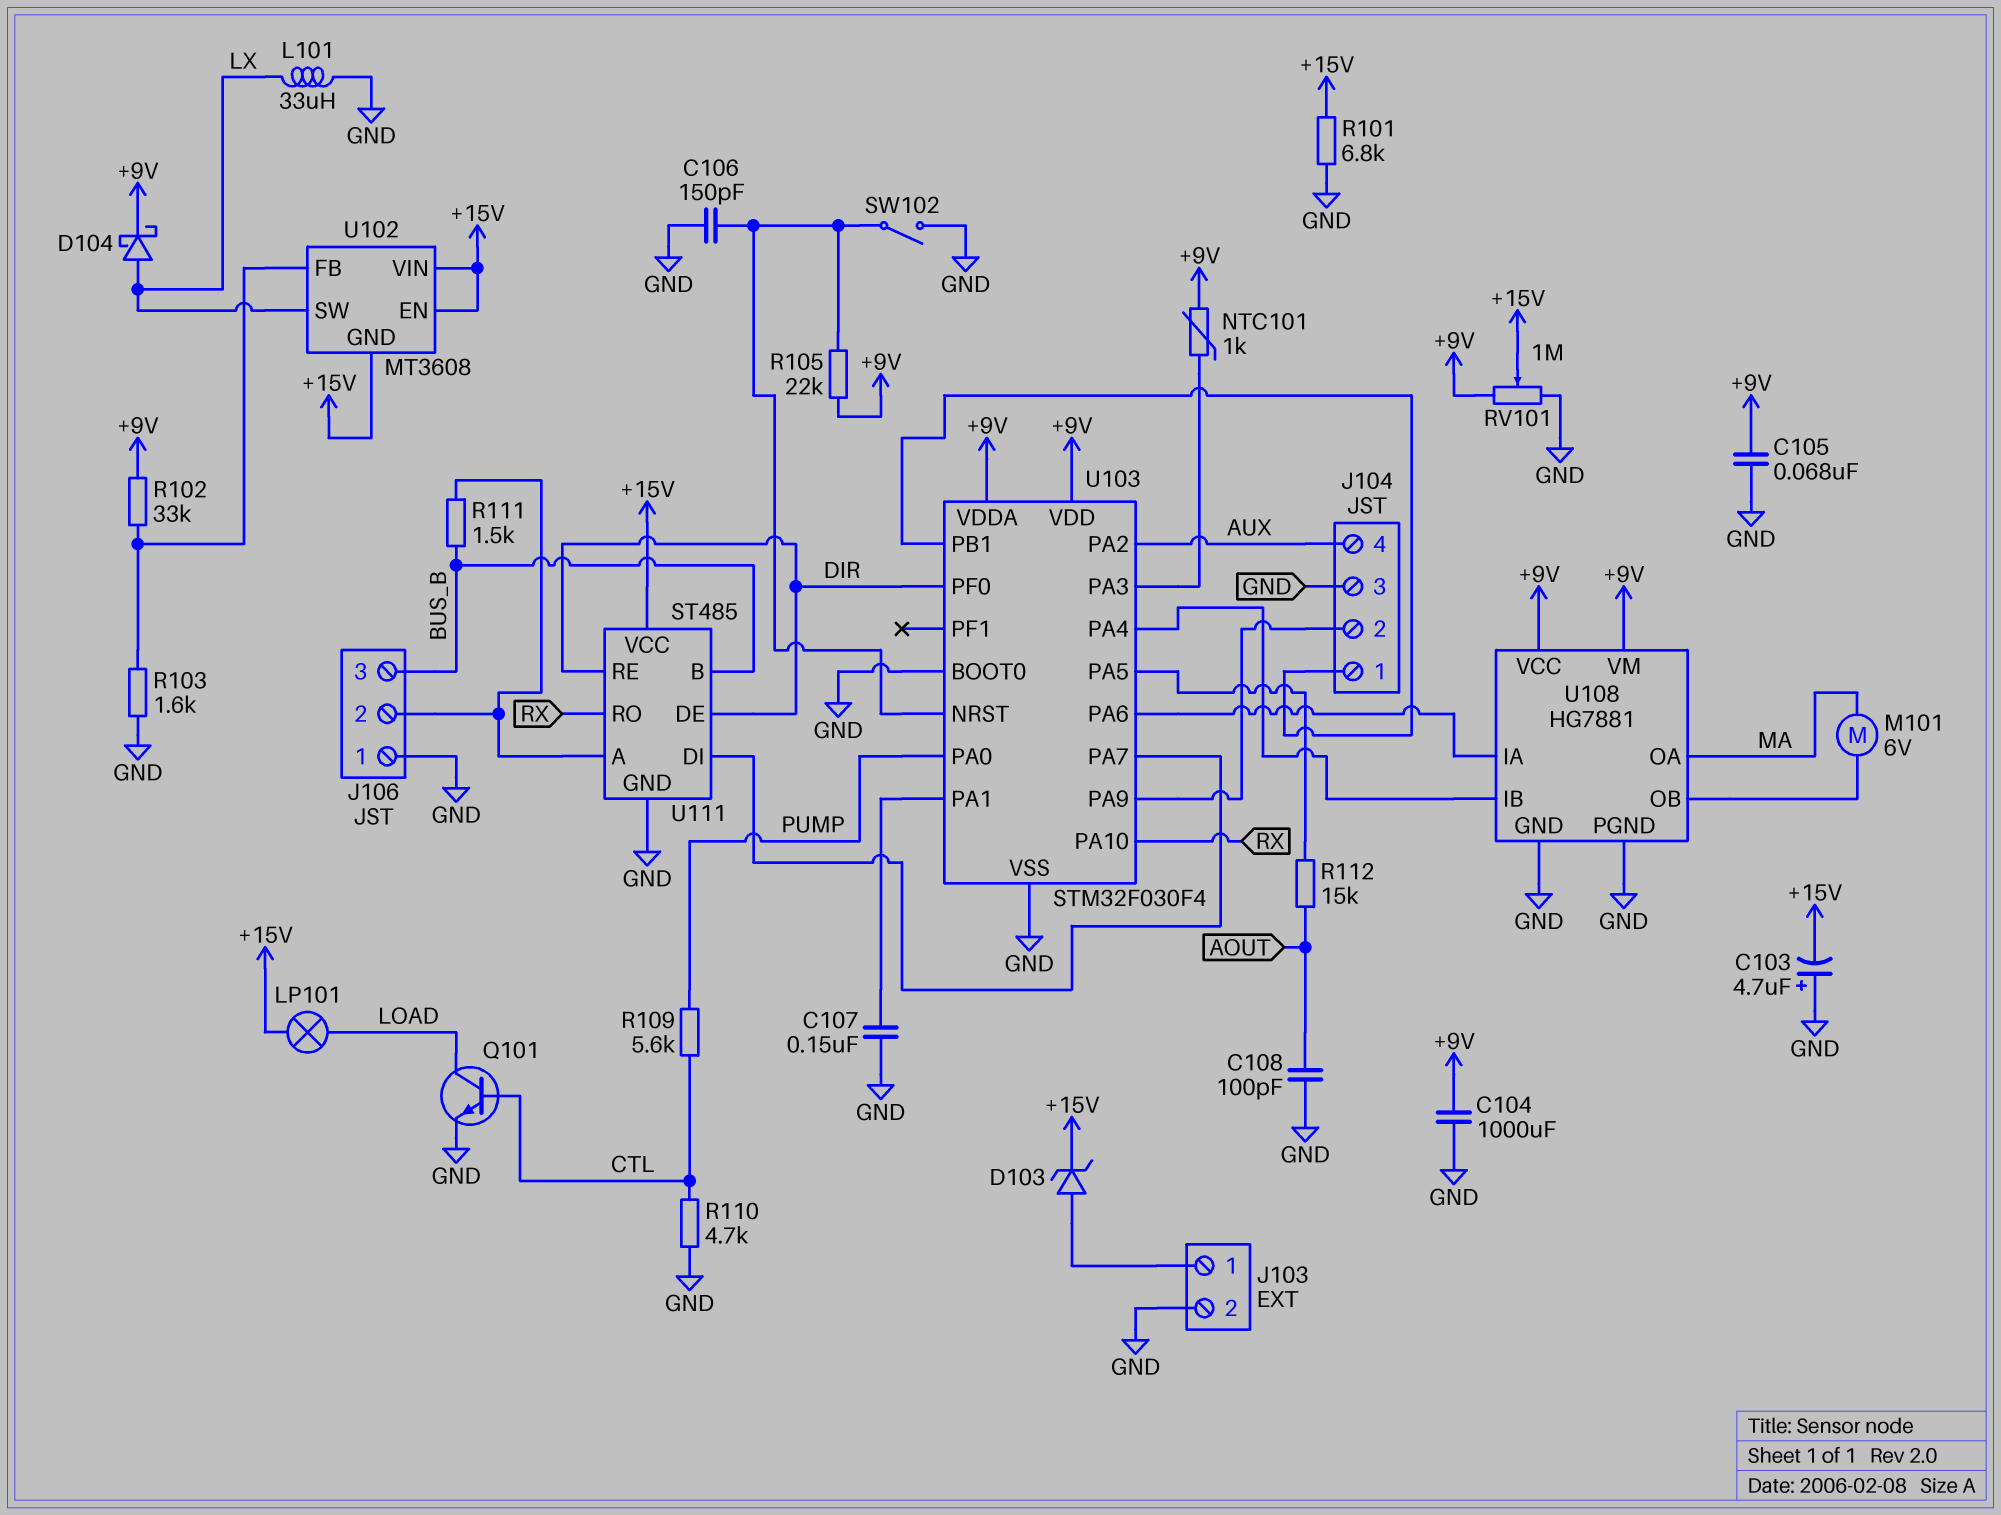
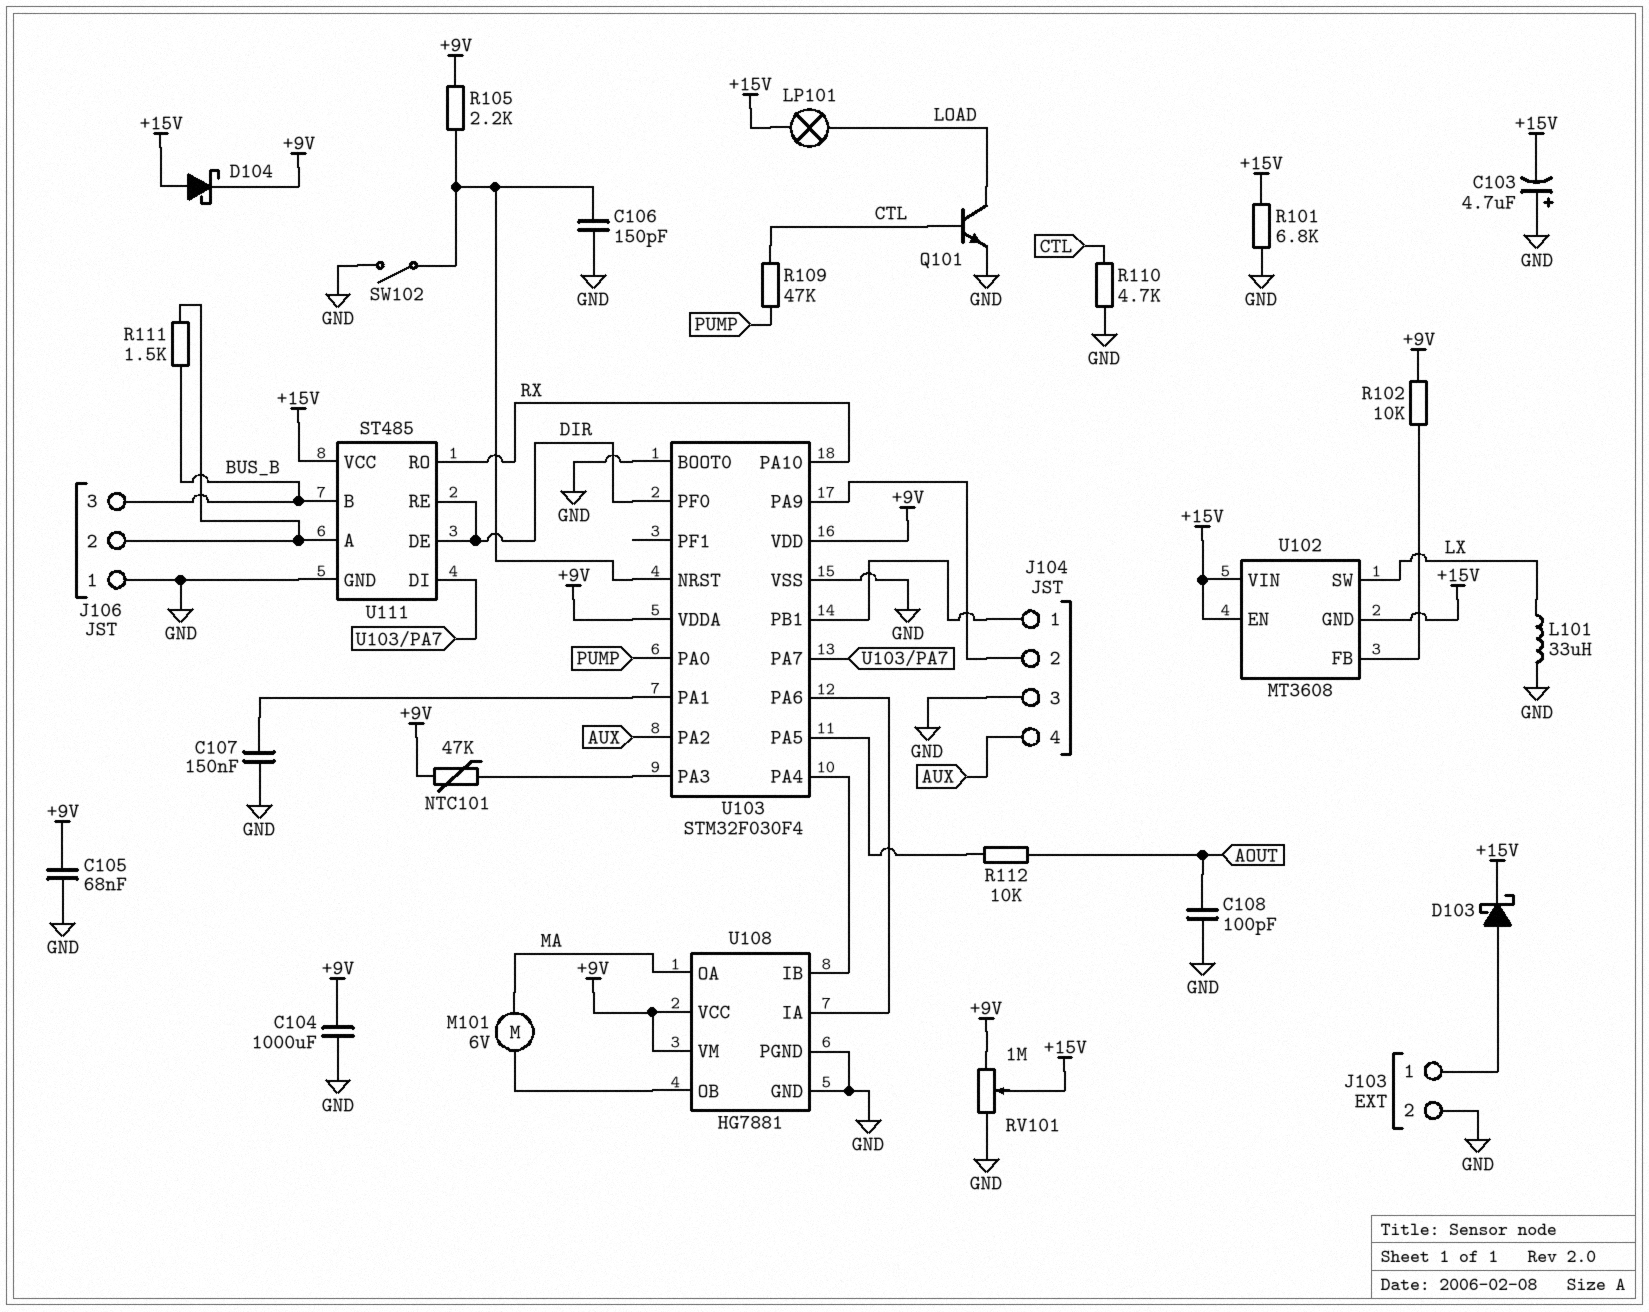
D103: zener (A J103/1, K +15V) -> schottky (A J103/1, K +15V)
D104: schottky (A LX, K +9V) -> schottky (A +15V, K +9V)
NTC101: 1k (+9V, U103/PA3) -> 47k (+9V, U103/PA3)
R102: 33k (+9V, U102/FB) -> 10k (+9V, U102/FB)
R103: 1.6k (GND, U102/FB) -> none
R105: 22k (+9V, U103/NRST) -> 2.2k (+9V, U103/NRST)
R109: 5.6k (CTL, PUMP) -> 47k (CTL, PUMP)
R112: 15k (AOUT, U103/PA5) -> 10k (AOUT, U103/PA5)

